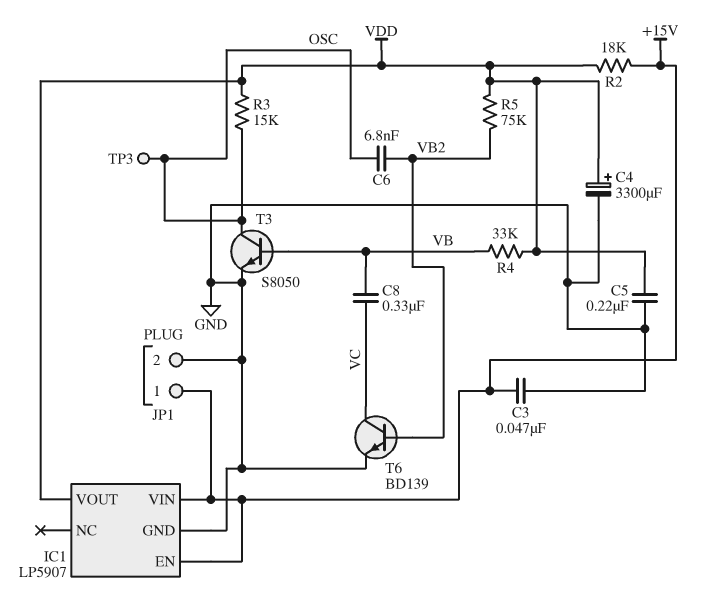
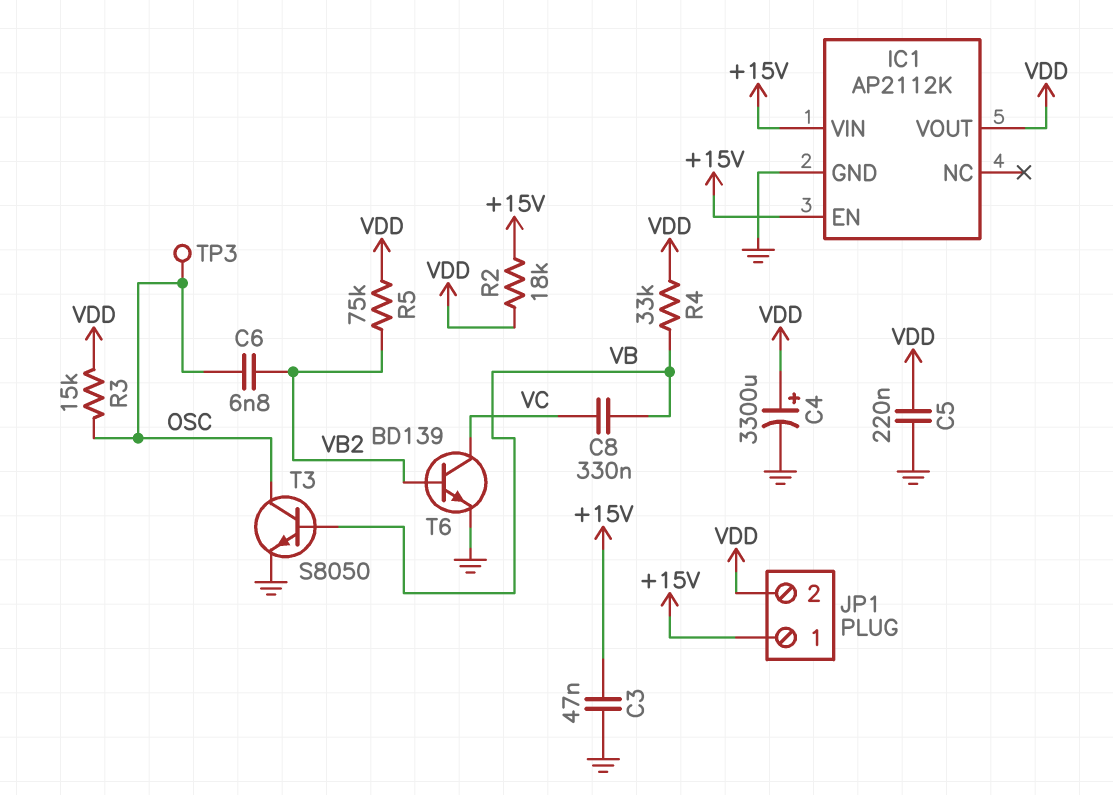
IC1: LP5907 -> AP2112K
JP1 pin 2: GND -> VDD

